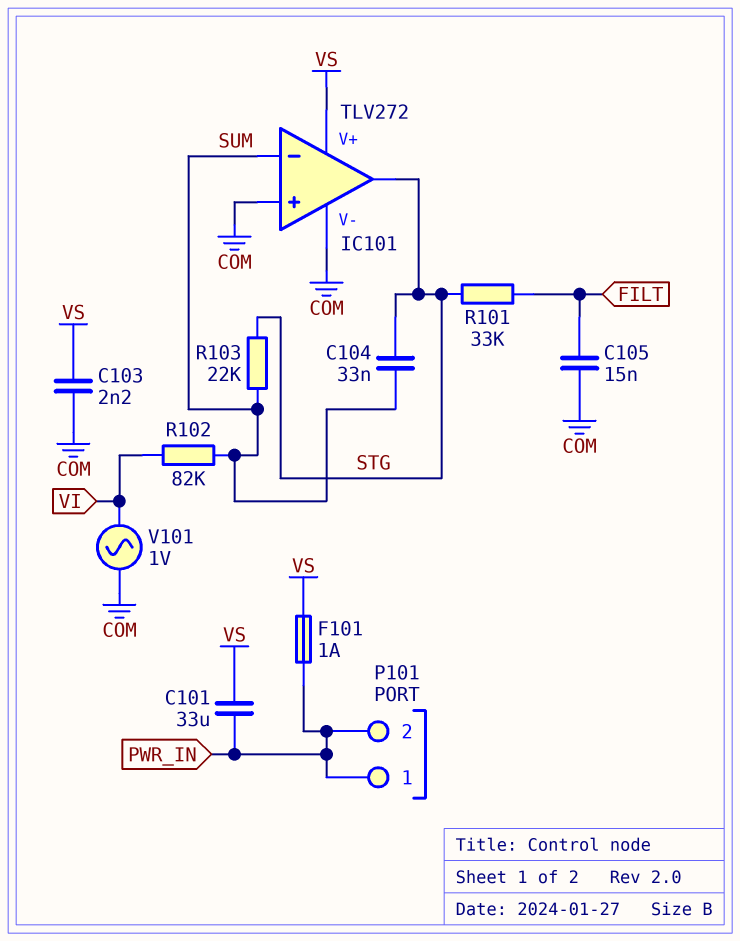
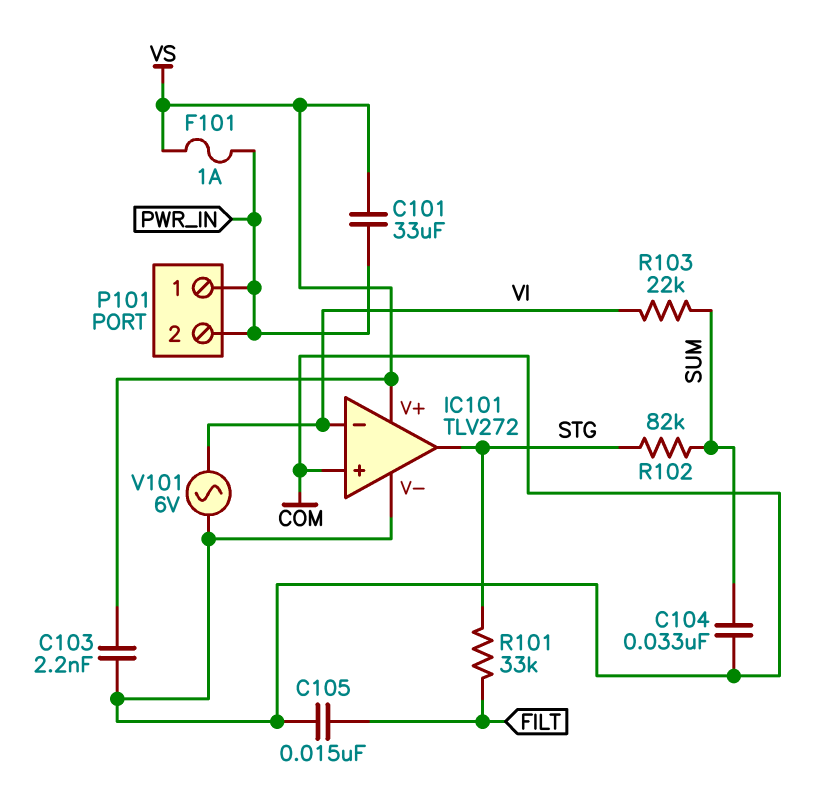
C104: 33nF (STG, SUM) -> 33nF (COM, SUM)
IC101 pin in-: SUM -> VI
R102: 82k (SUM, VI) -> 82k (STG, SUM)
R103: 22k (STG, SUM) -> 22k (SUM, VI)
V101: AC 1V (COM, VI) -> AC 6V (COM, VI)

